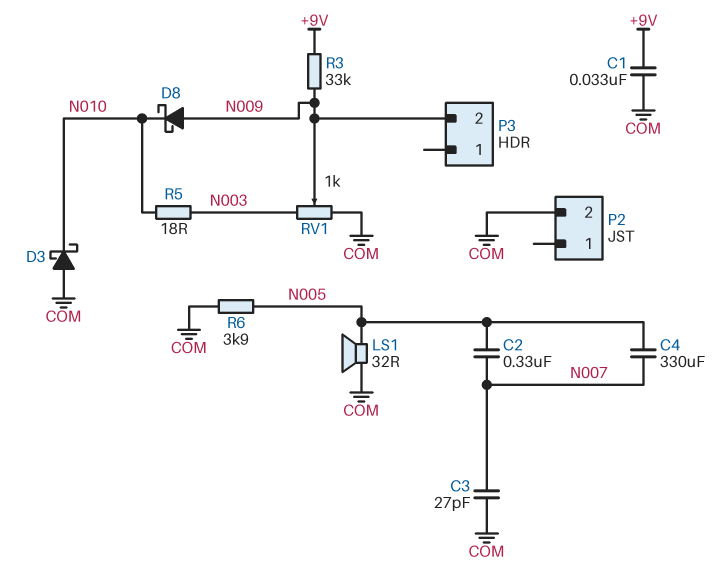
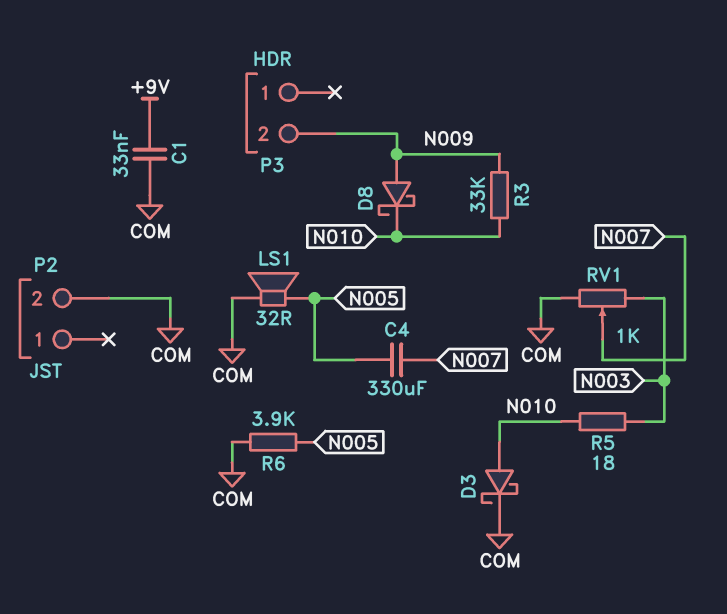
C2: 330nF (N005, N007) -> none
C3: 27pF (COM, N007) -> none
D3: schottky (A COM, K N010) -> schottky (A N010, K COM)
R3: 33k (+9V, N009) -> 33k (N009, N010)
RV1: 1k (COM, N003, wiper N009) -> 1k (COM, N003, wiper N007)

